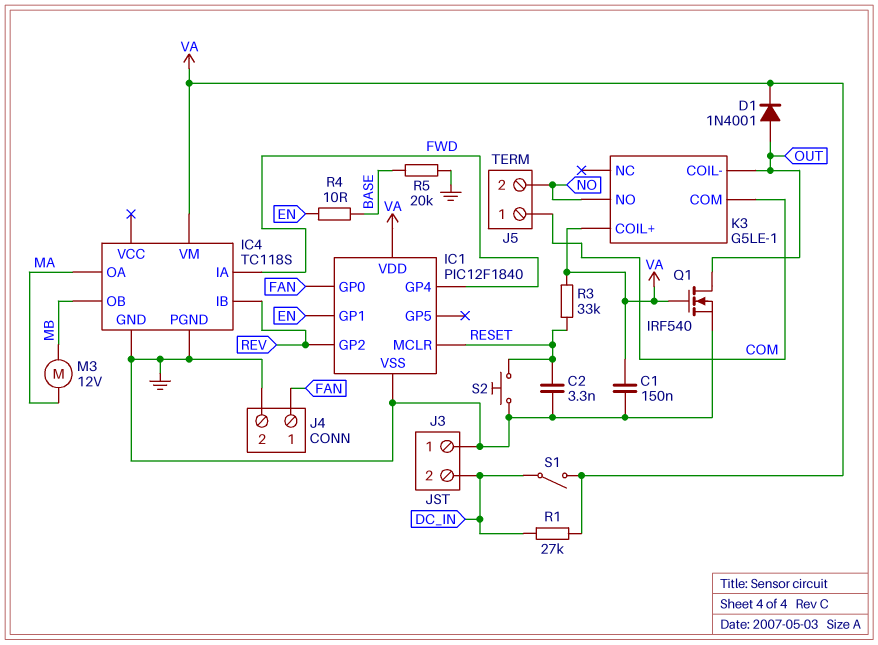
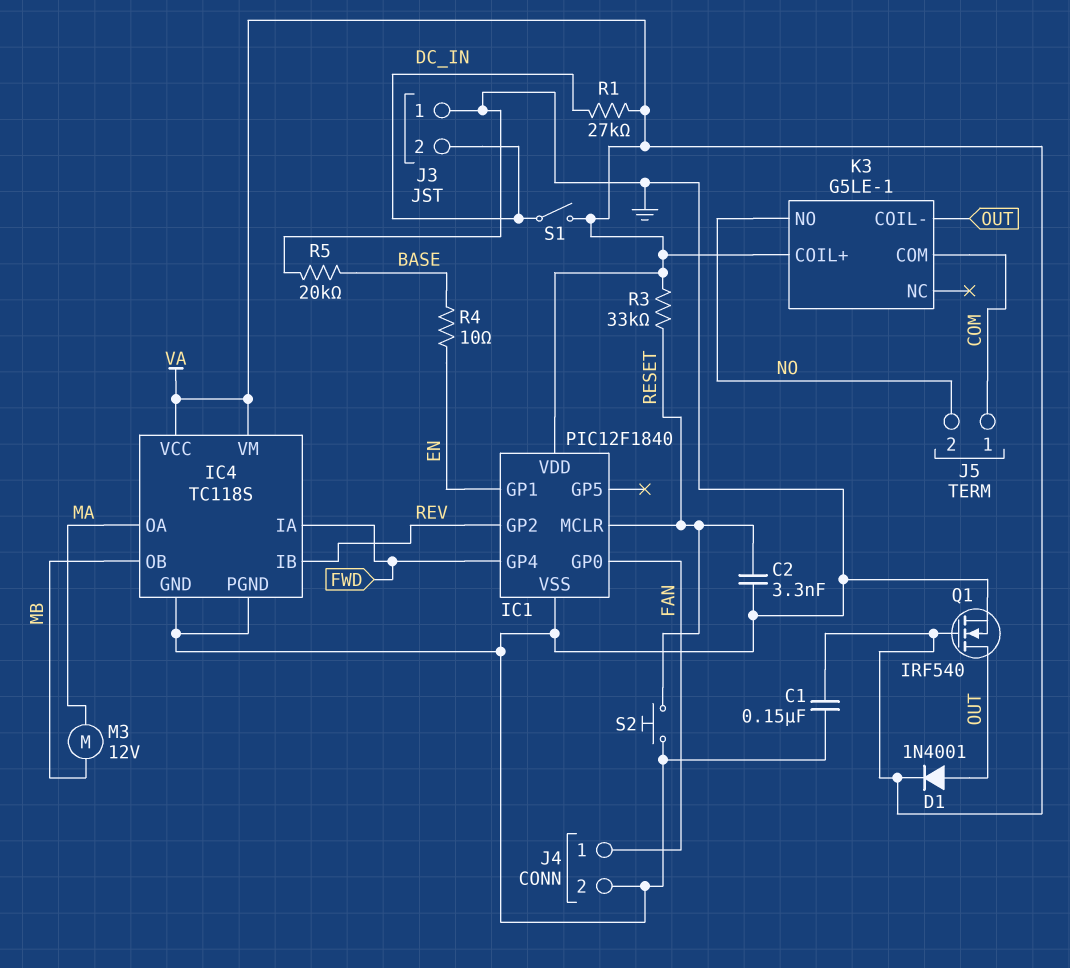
IC4 pin VCC: none -> VA

